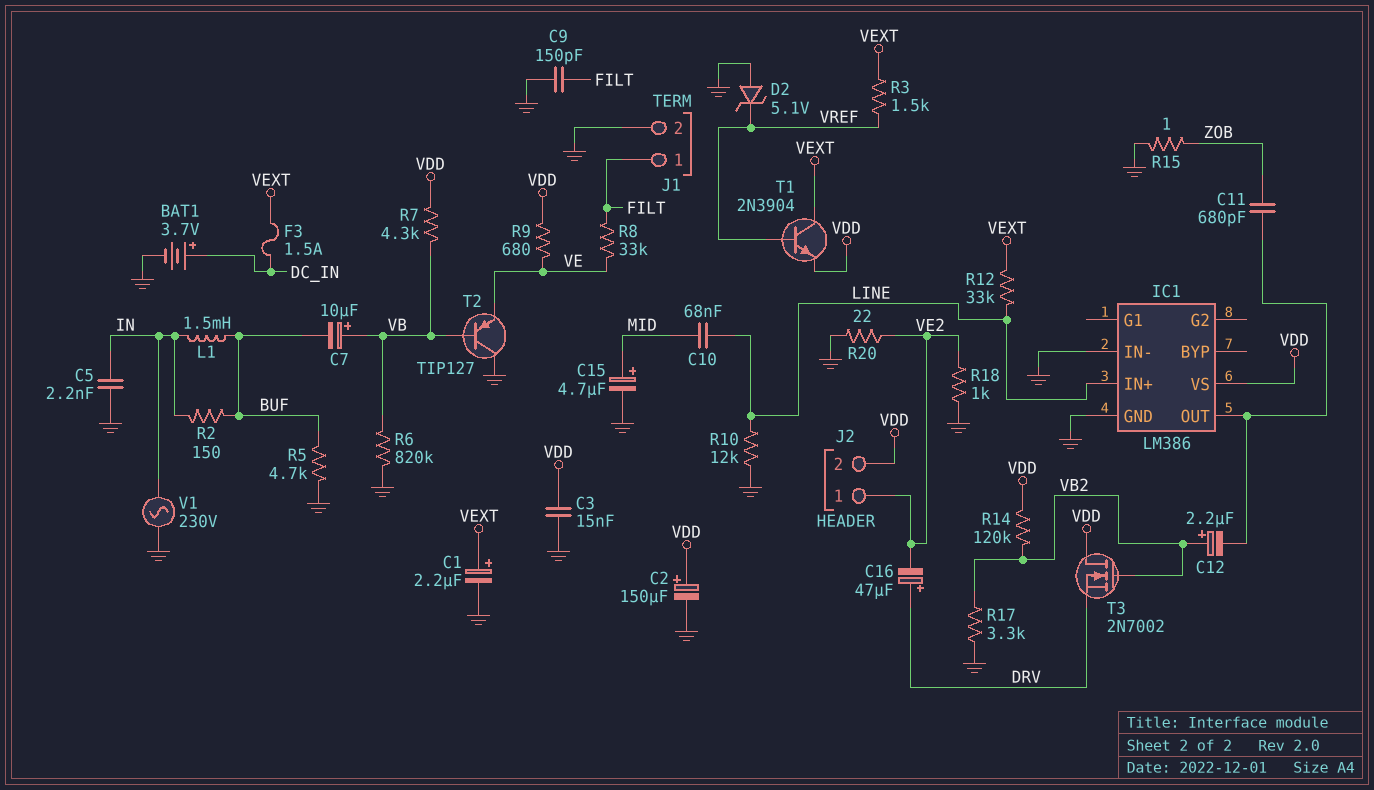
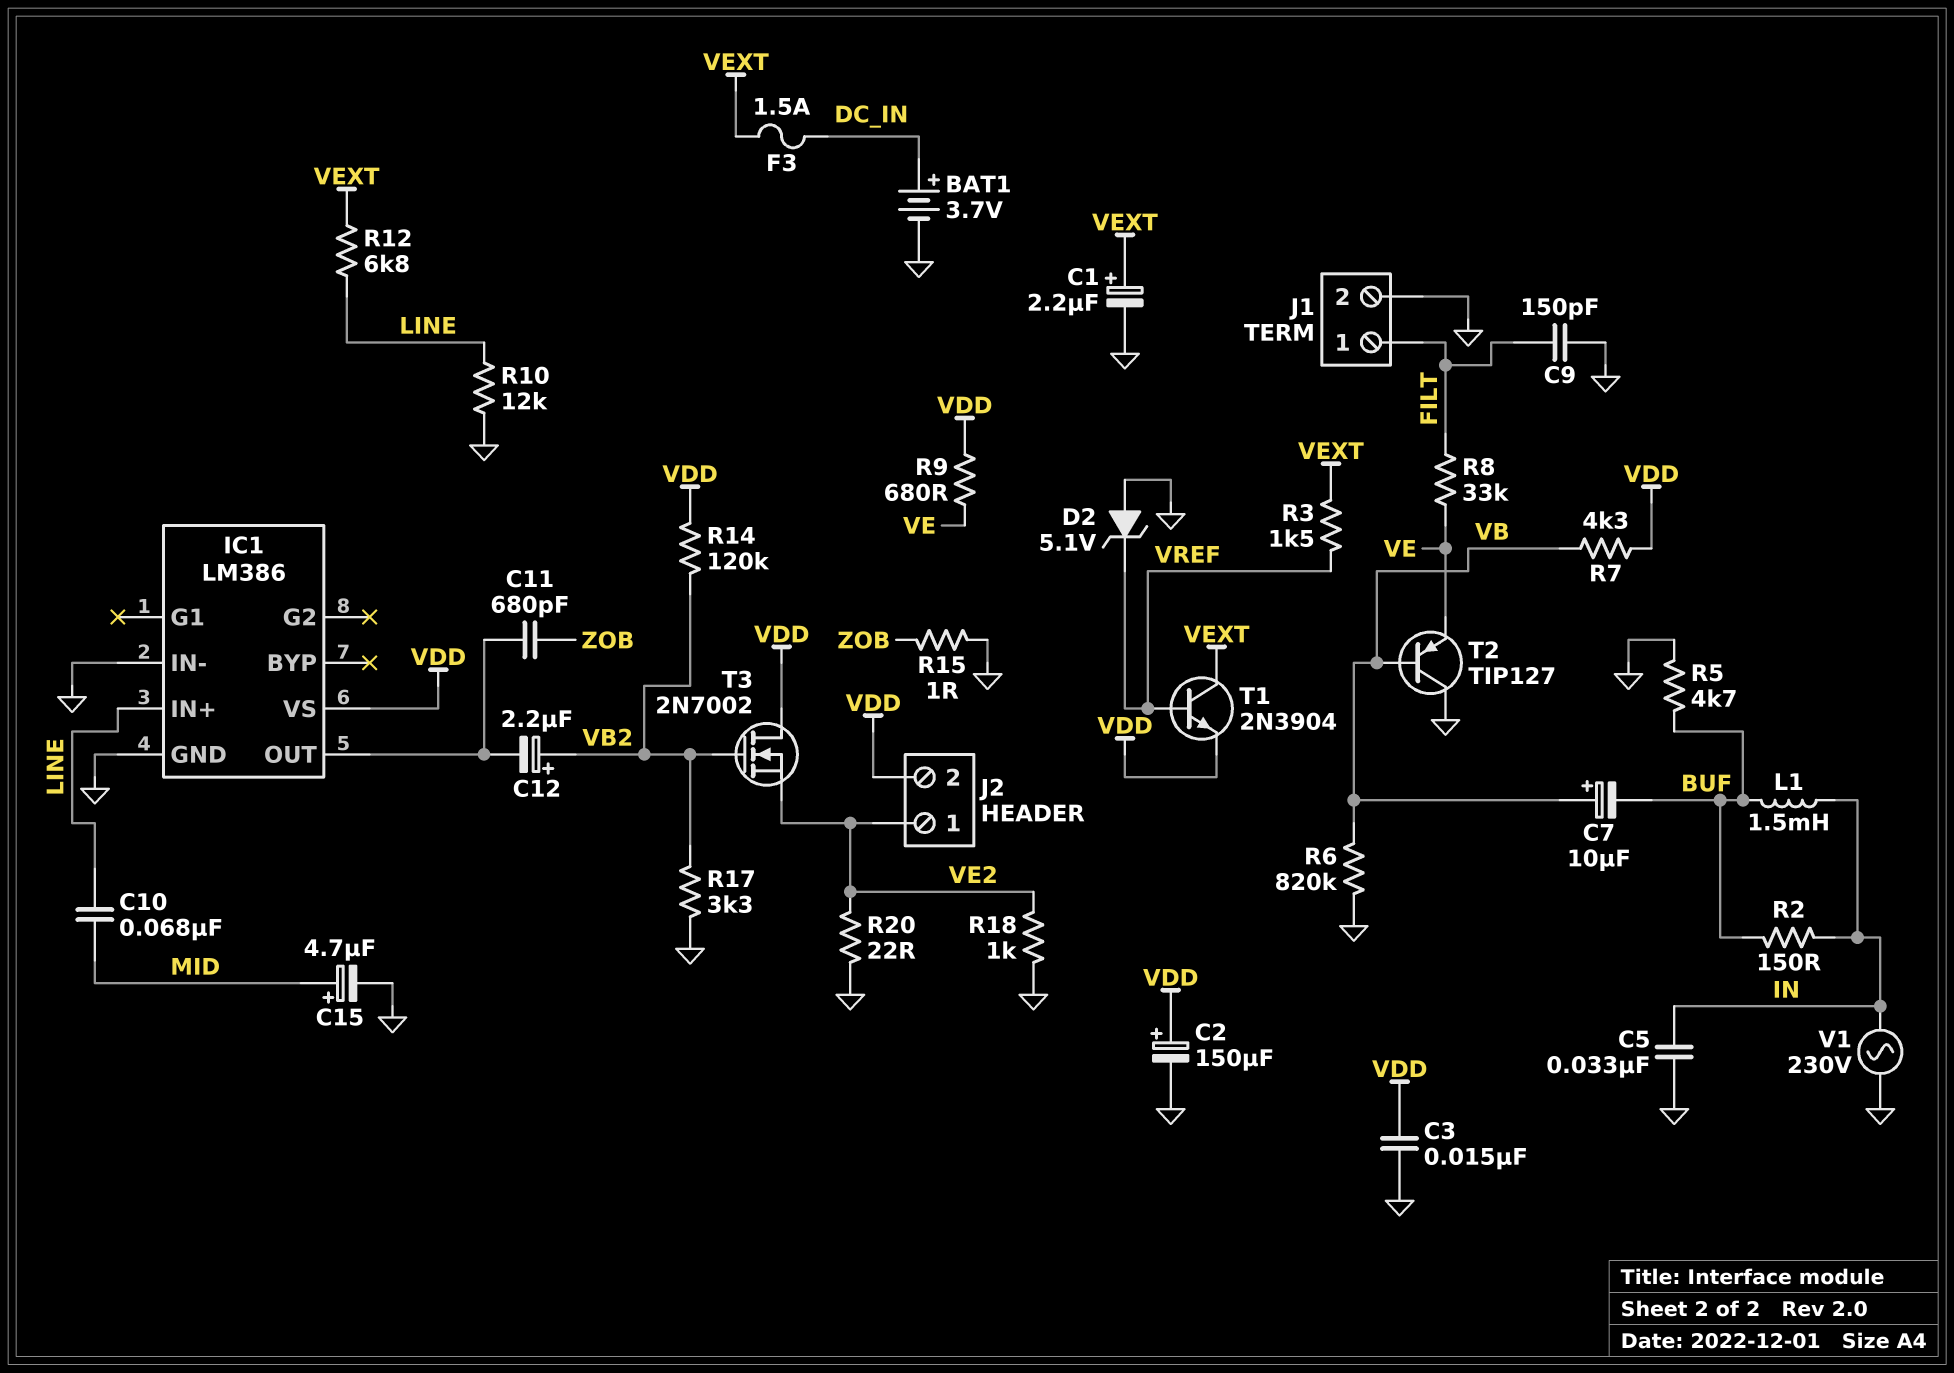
C5: 2.2nF (GND, IN) -> 33nF (GND, IN)
C16: 47uF (plus DRV, minus VE2) -> none
R12: 33k (LINE, VEXT) -> 6.8k (LINE, VEXT)
T3: NMOS 2N7002 (G VB2, D VDD, S DRV) -> NMOS 2N7002 (G VB2, D VDD, S VE2)

